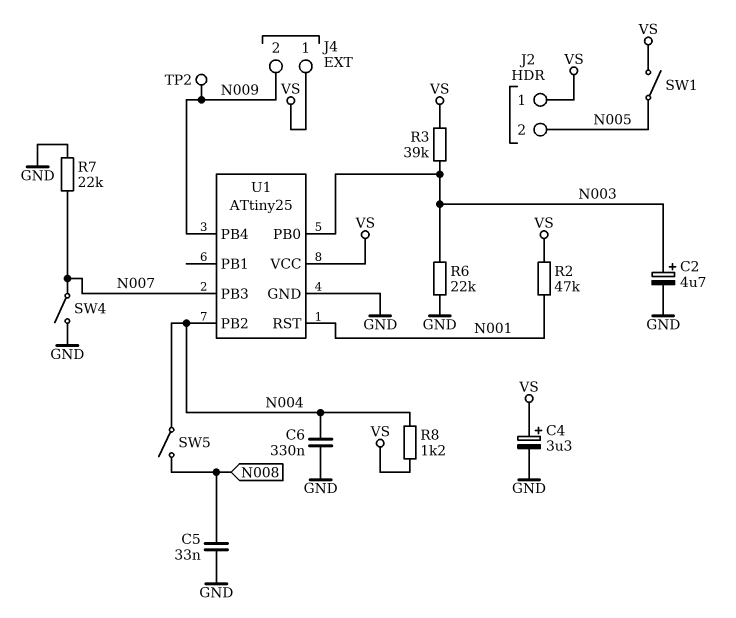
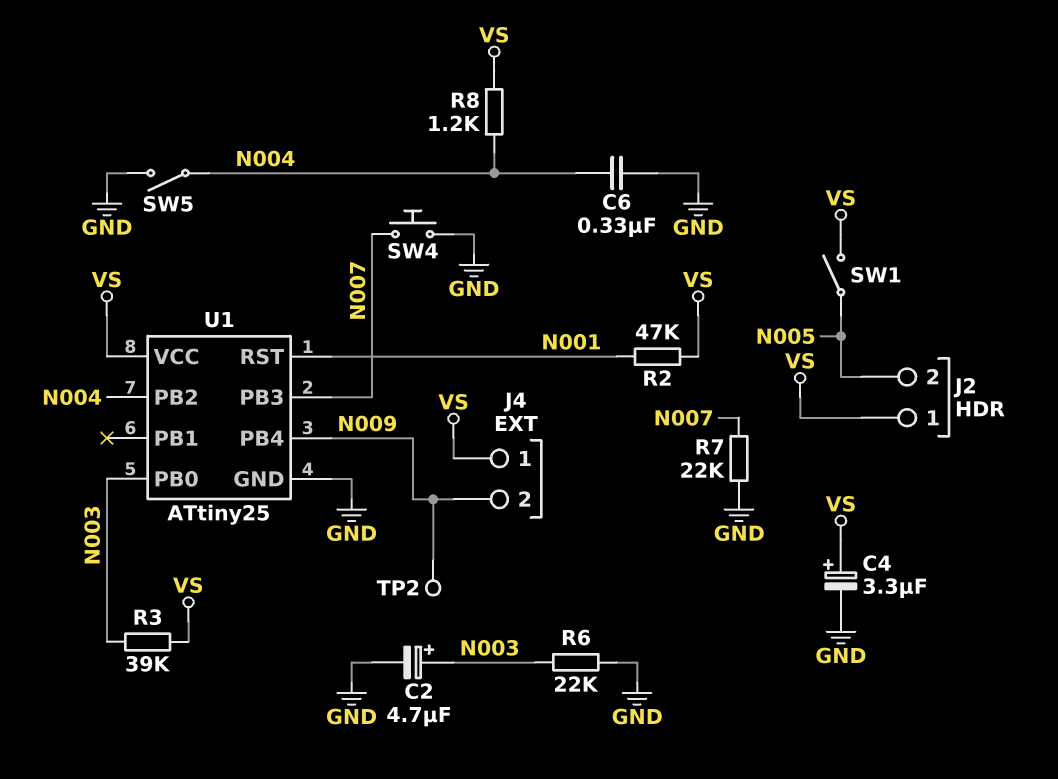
C5: 33nF (GND, N008) -> none
SW4: switch (GND, N007) -> button (GND, N007)
SW5: switch (N004, N008) -> switch (GND, N004)

